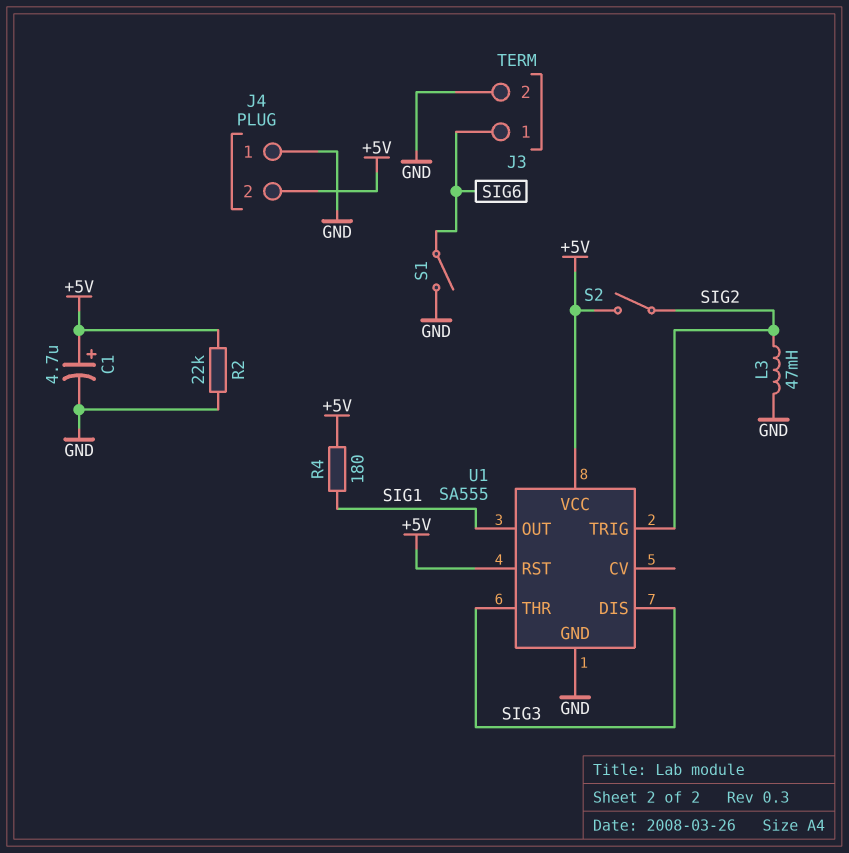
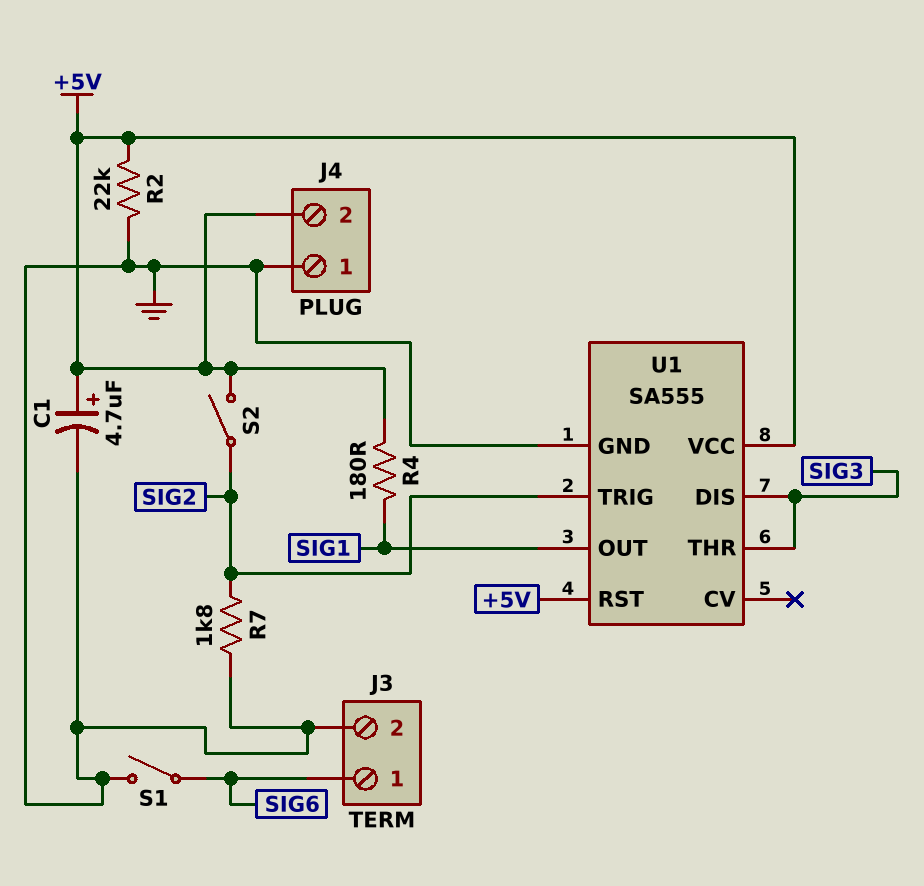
L3: 47mH (GND, SIG2) -> none
R7: none -> 1.8k (GND, SIG2)

